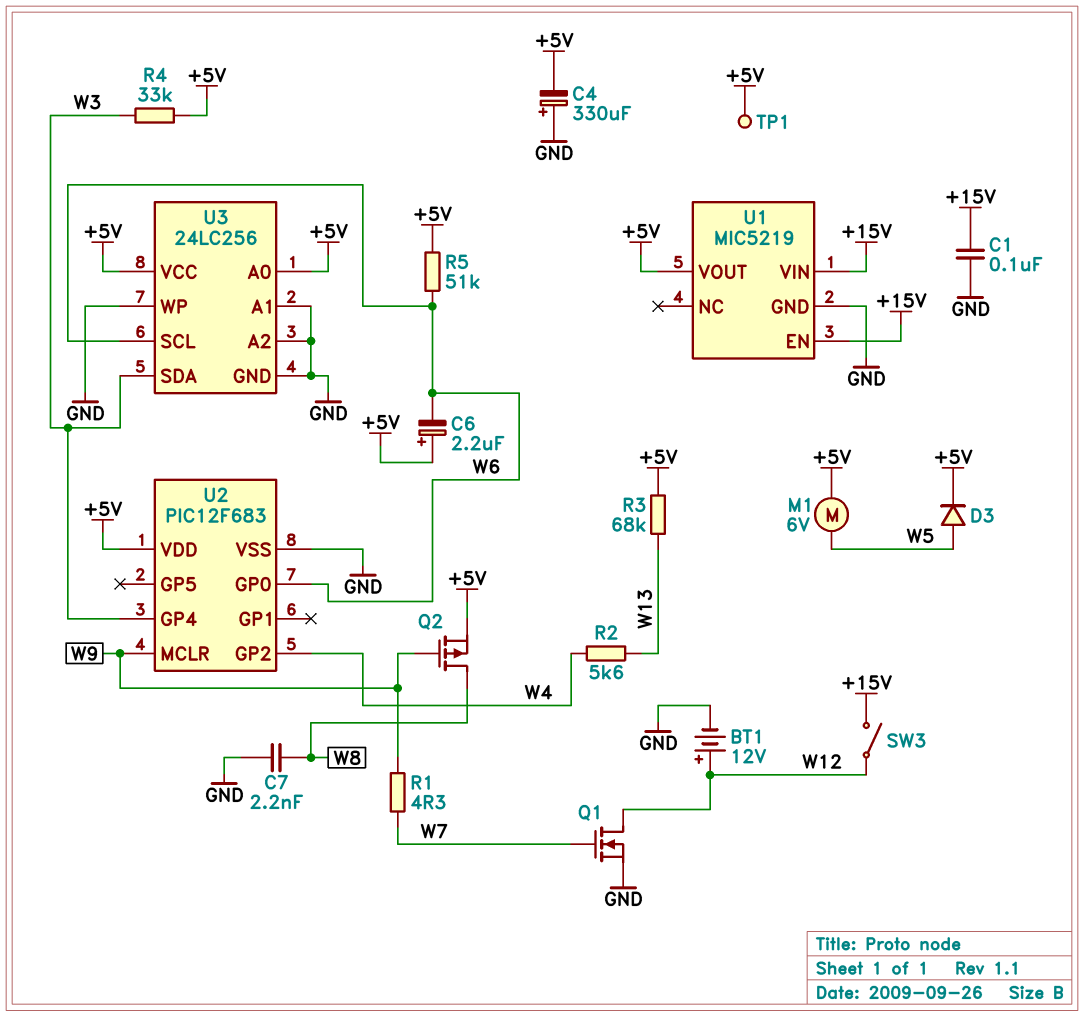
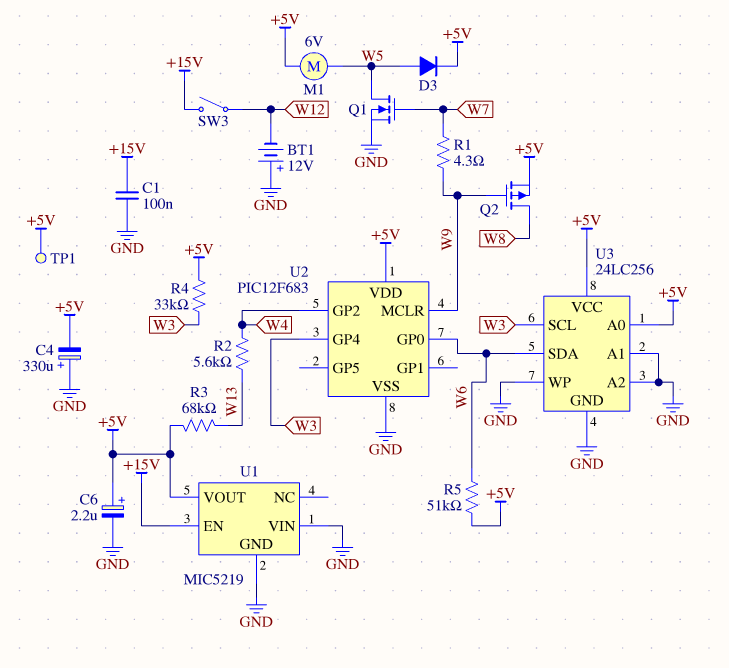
BT1: 12V (plus W12, minus GND) -> 12V (plus GND, minus W12)
C6: 2.2uF (plus +5V, minus W6) -> 2.2uF (plus +5V, minus GND)
C7: 2.2nF (GND, W8) -> none
Q1: NMOS (G W7, D W12, S GND) -> NMOS (G W7, D W5, S GND)
U1 pin VIN: +15V -> GND
U3 pin SCL: W6 -> W3
U3 pin SDA: W3 -> W6

